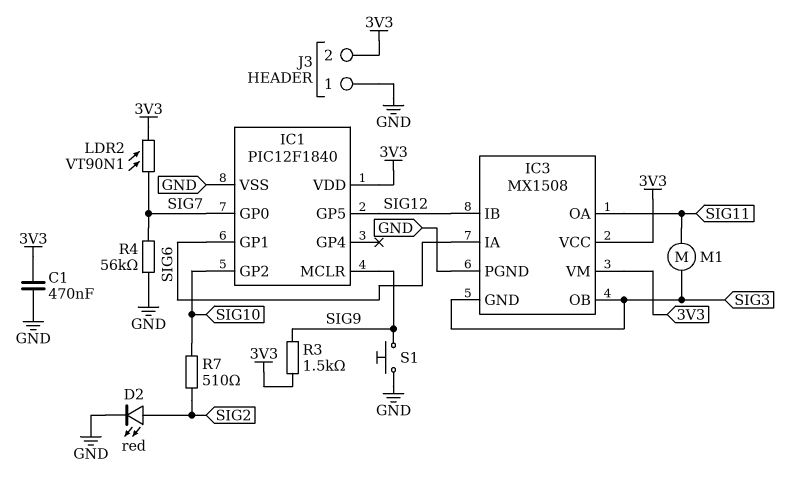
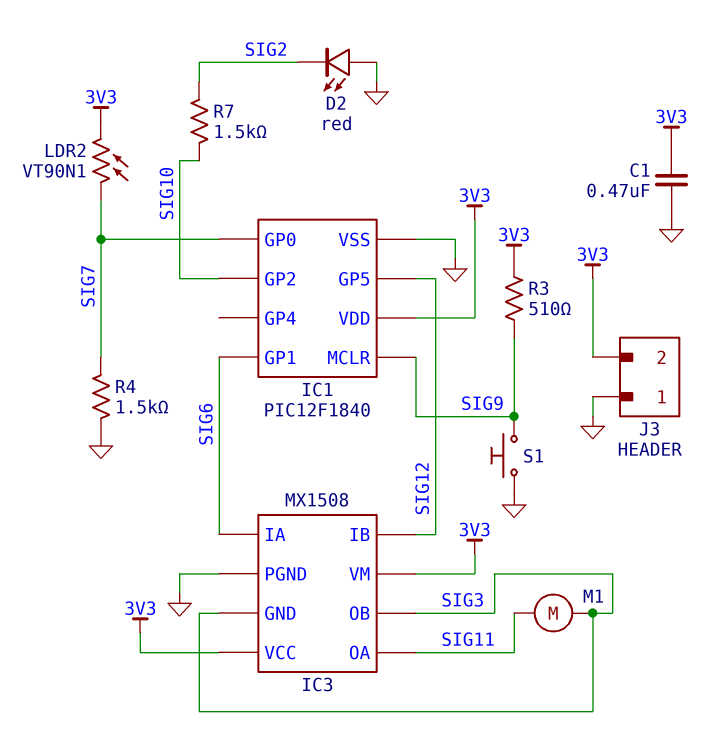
D2: LED red (A SIG2, K GND) -> LED red (A GND, K SIG2)
R3: 1.5k (3V3, SIG9) -> 510 (3V3, SIG9)
R4: 56k (GND, SIG7) -> 1.5k (GND, SIG7)
R7: 510 (SIG2, SIG10) -> 1.5k (SIG2, SIG10)

